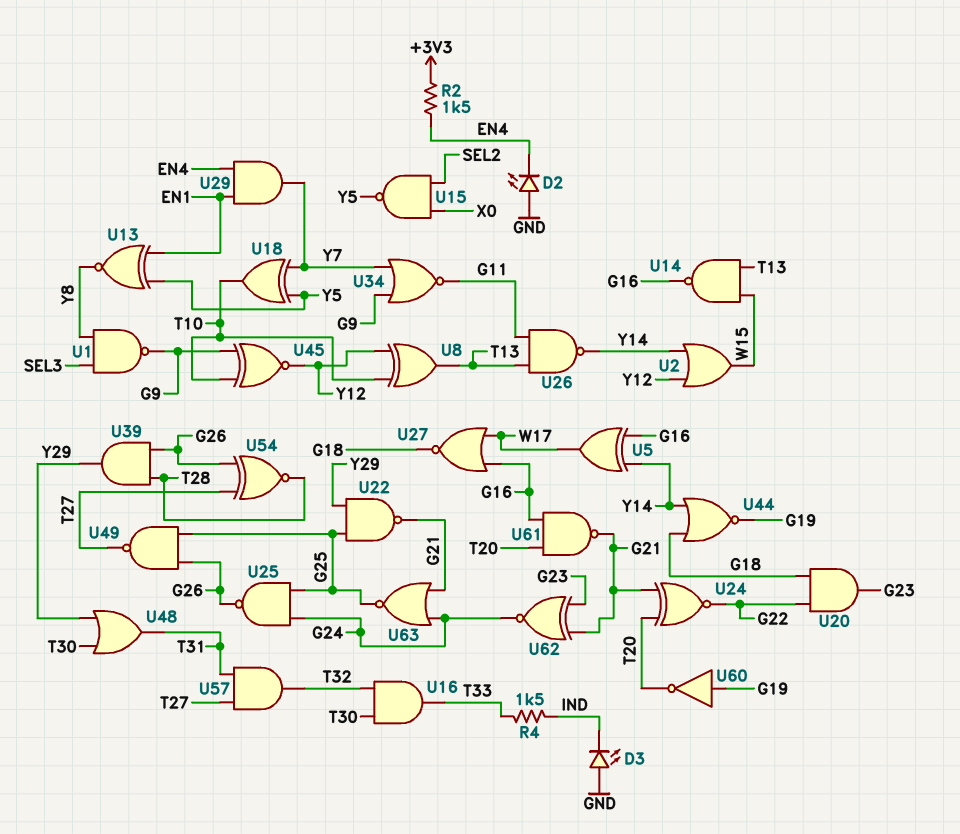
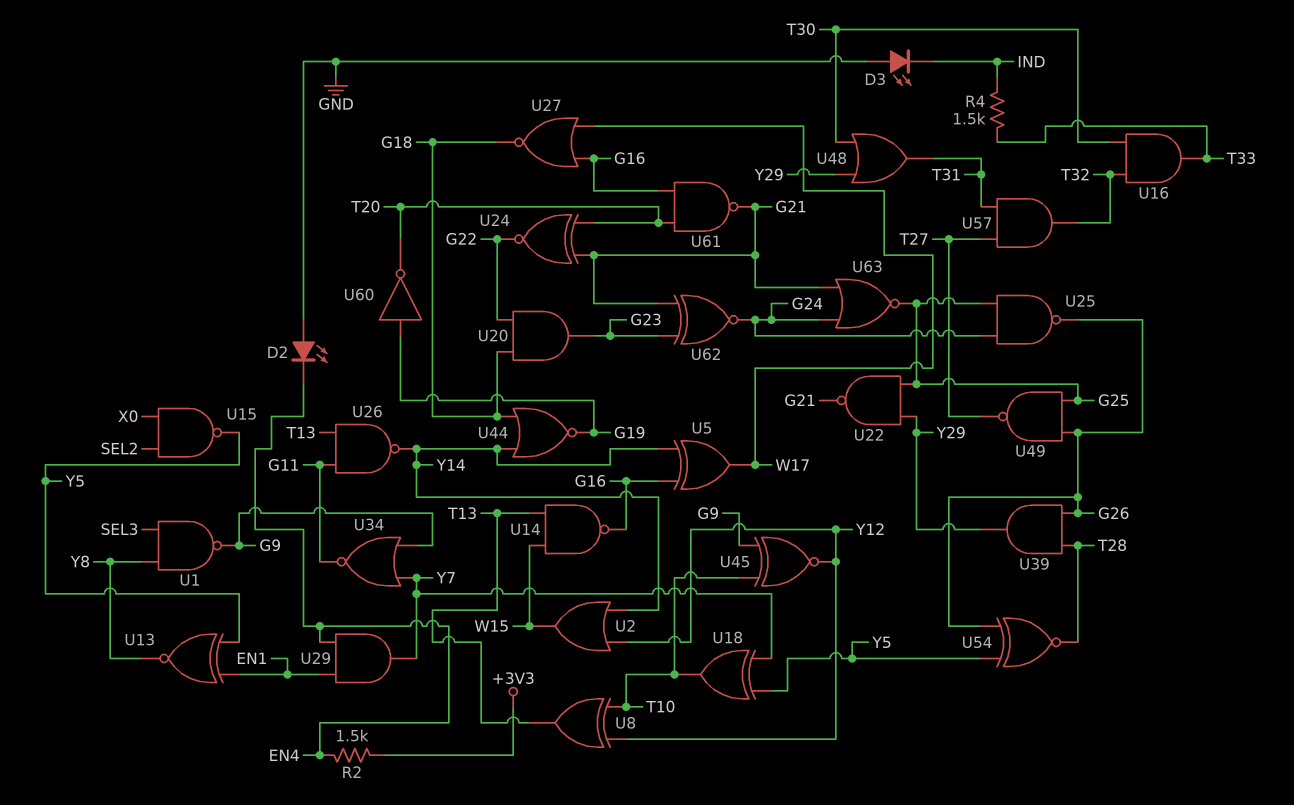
U54: XNOR (in G26, in T27, out T28) -> XNOR (in G26, in Y5, out T28)

